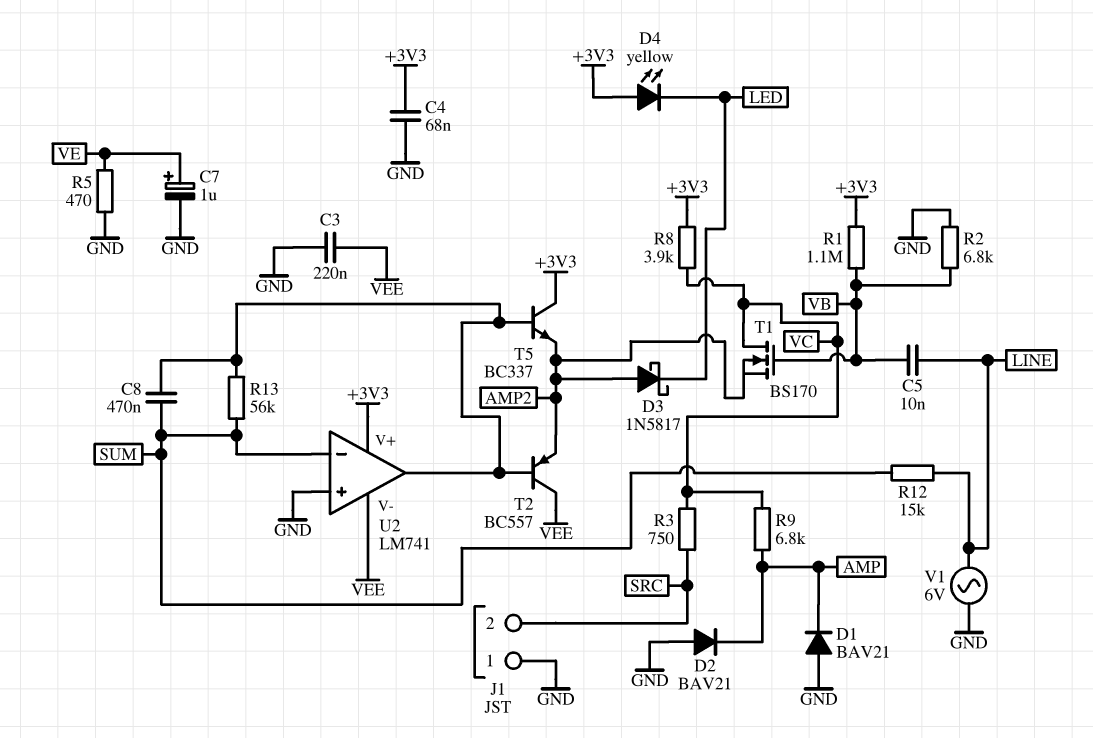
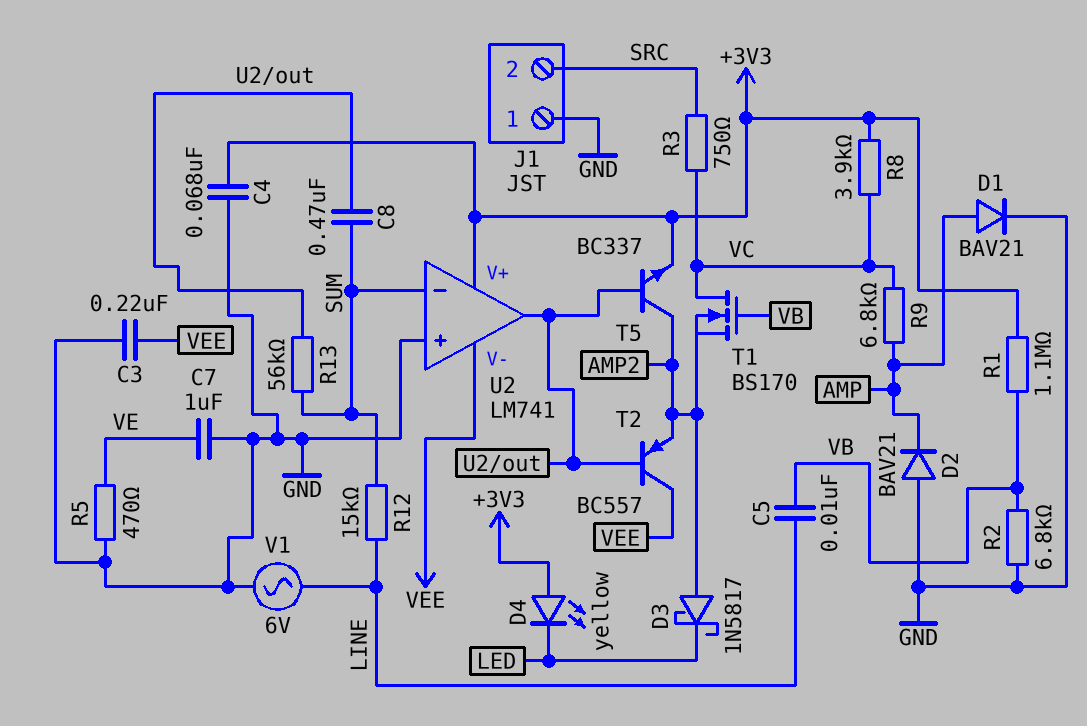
C7: 1uF (plus VE, minus GND) -> 1uF (GND, VE)
D1: diode BAV21 (A GND, K AMP) -> diode BAV21 (A AMP, K GND)
T5: NPN BC337 (B U2/out, C +3V3, E AMP2) -> NPN BC337 (B U2/out, C AMP2, E +3V3)

